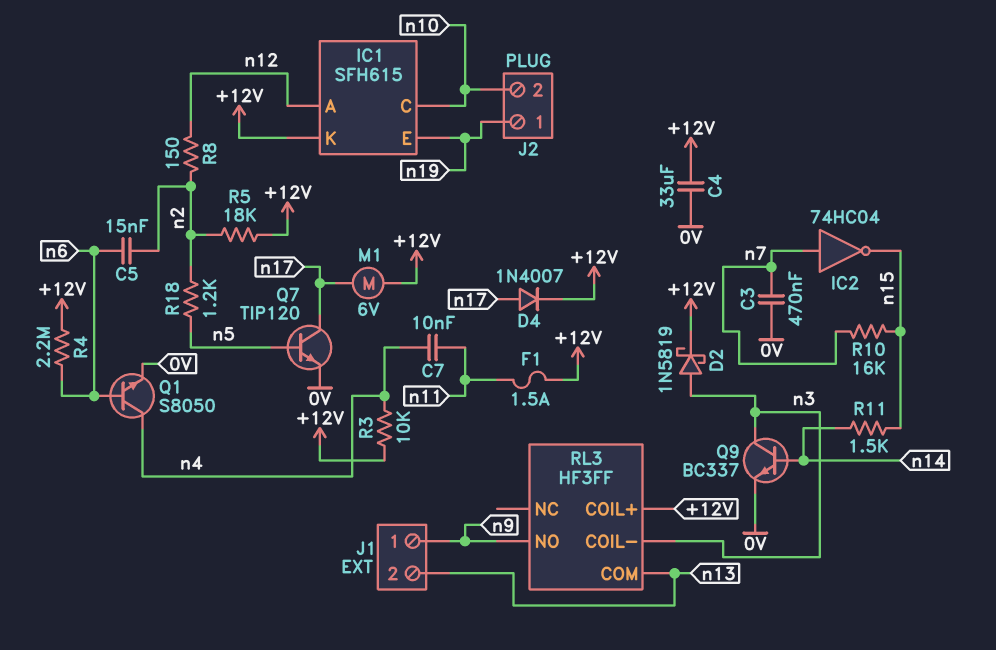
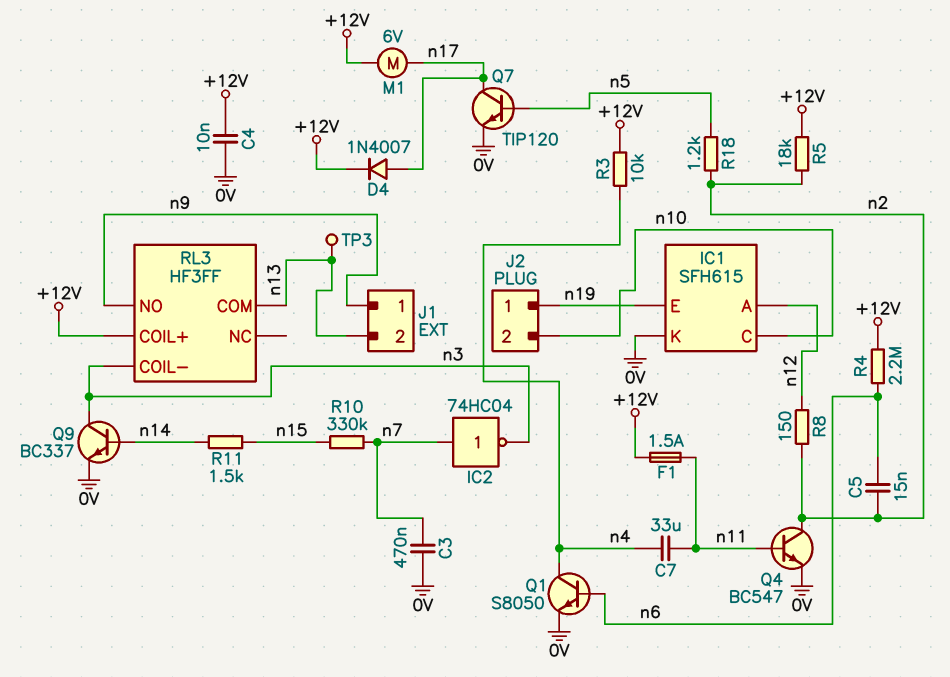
C4: 33uF (+12V, 0V) -> 10nF (+12V, 0V)
C7: 10nF (n4, n11) -> 33uF (n4, n11)
D2: schottky 1N5819 (A n3, K +12V) -> none
IC1 pin K: +12V -> 0V
IC2: NOT 74HC04 (in n7, out n15) -> NOT 74HC04 (in n7, out n3)
Q4: none -> NPN BC547 (B n11, C n2, E 0V)
R10: 16k (n7, n15) -> 330k (n7, n15)
TP3: none -> test point (n13)

